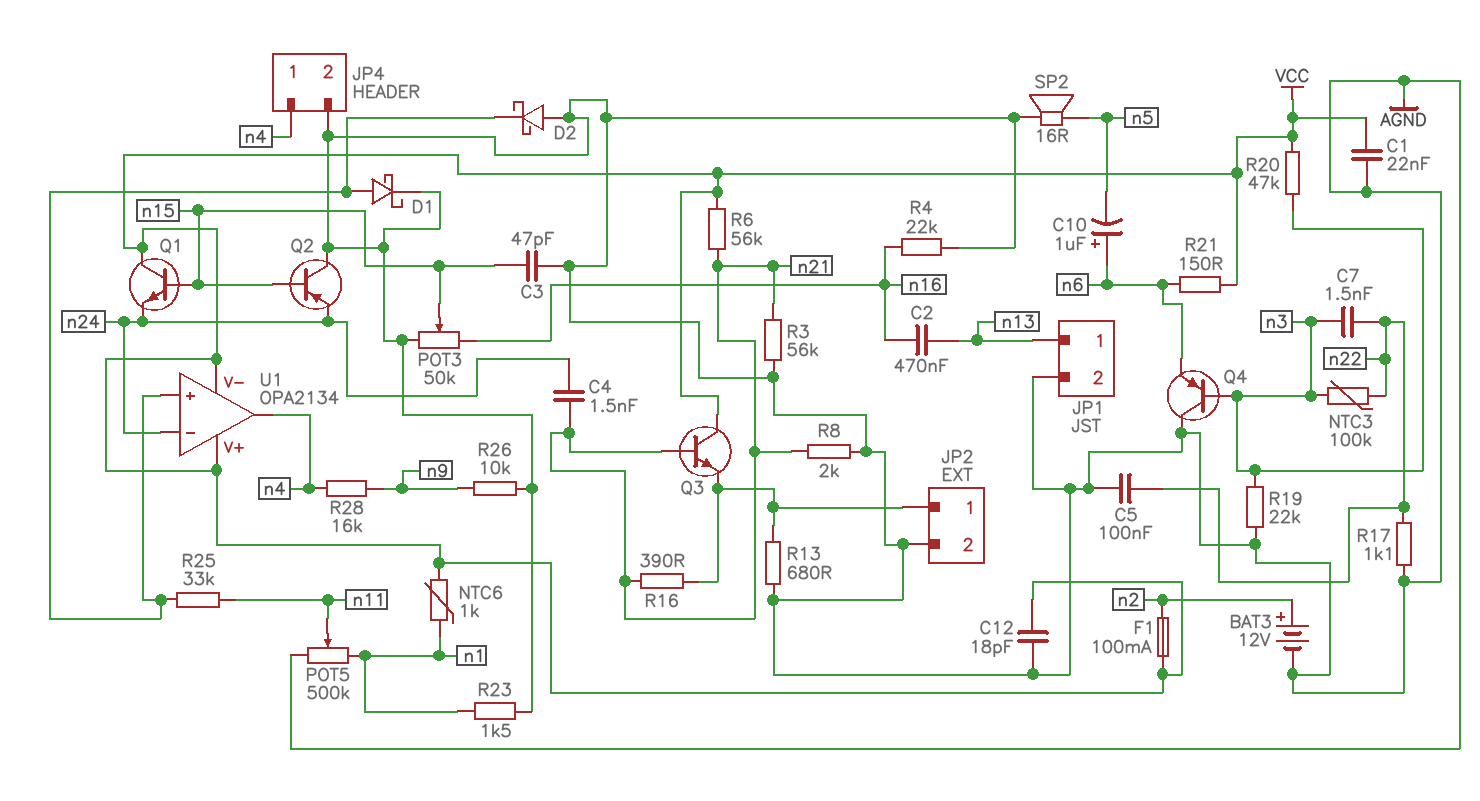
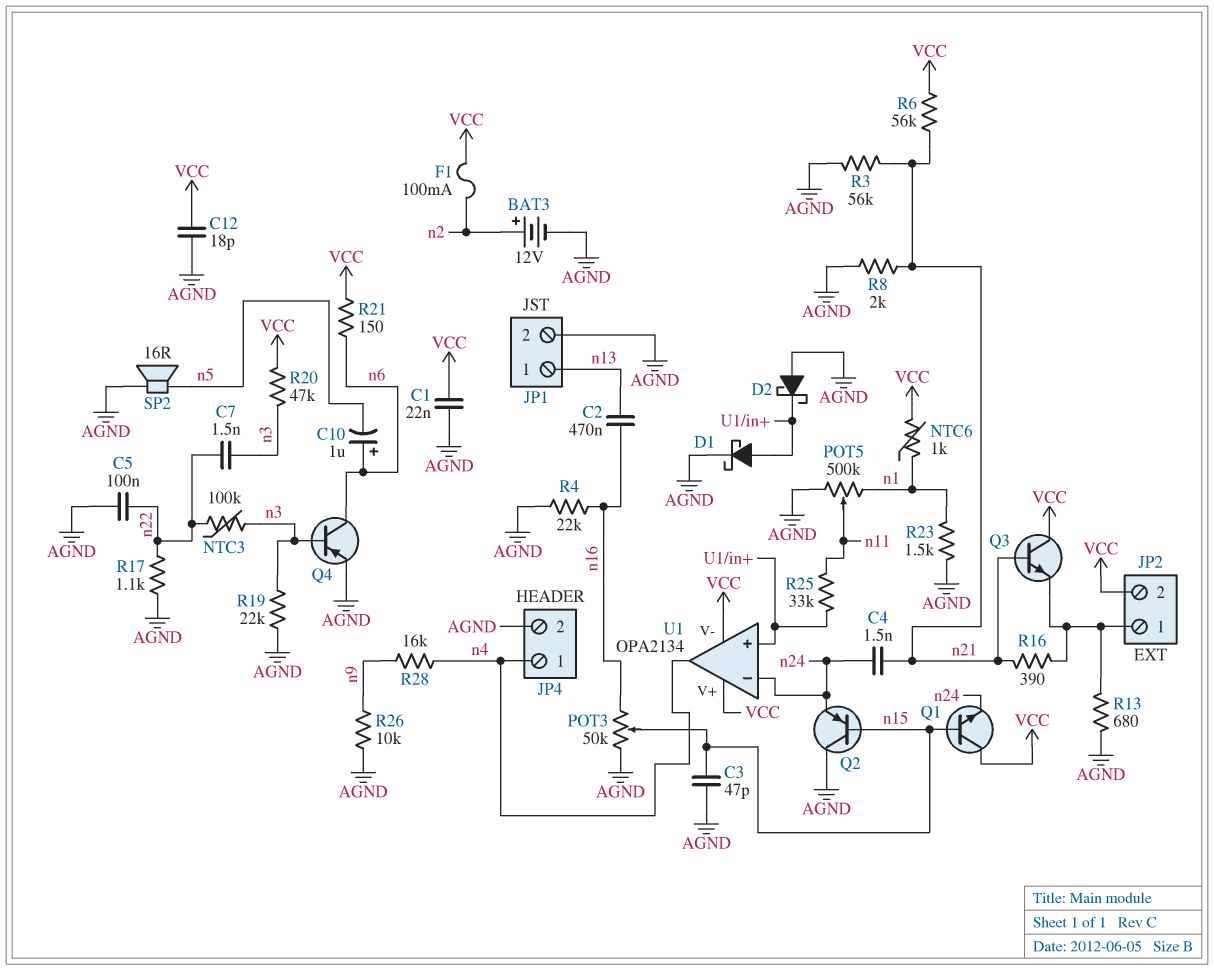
JP2 pin 2: AGND -> VCC
Q4: PNP (B n3, C AGND, E n6) -> PNP (B n3, C n6, E AGND)

